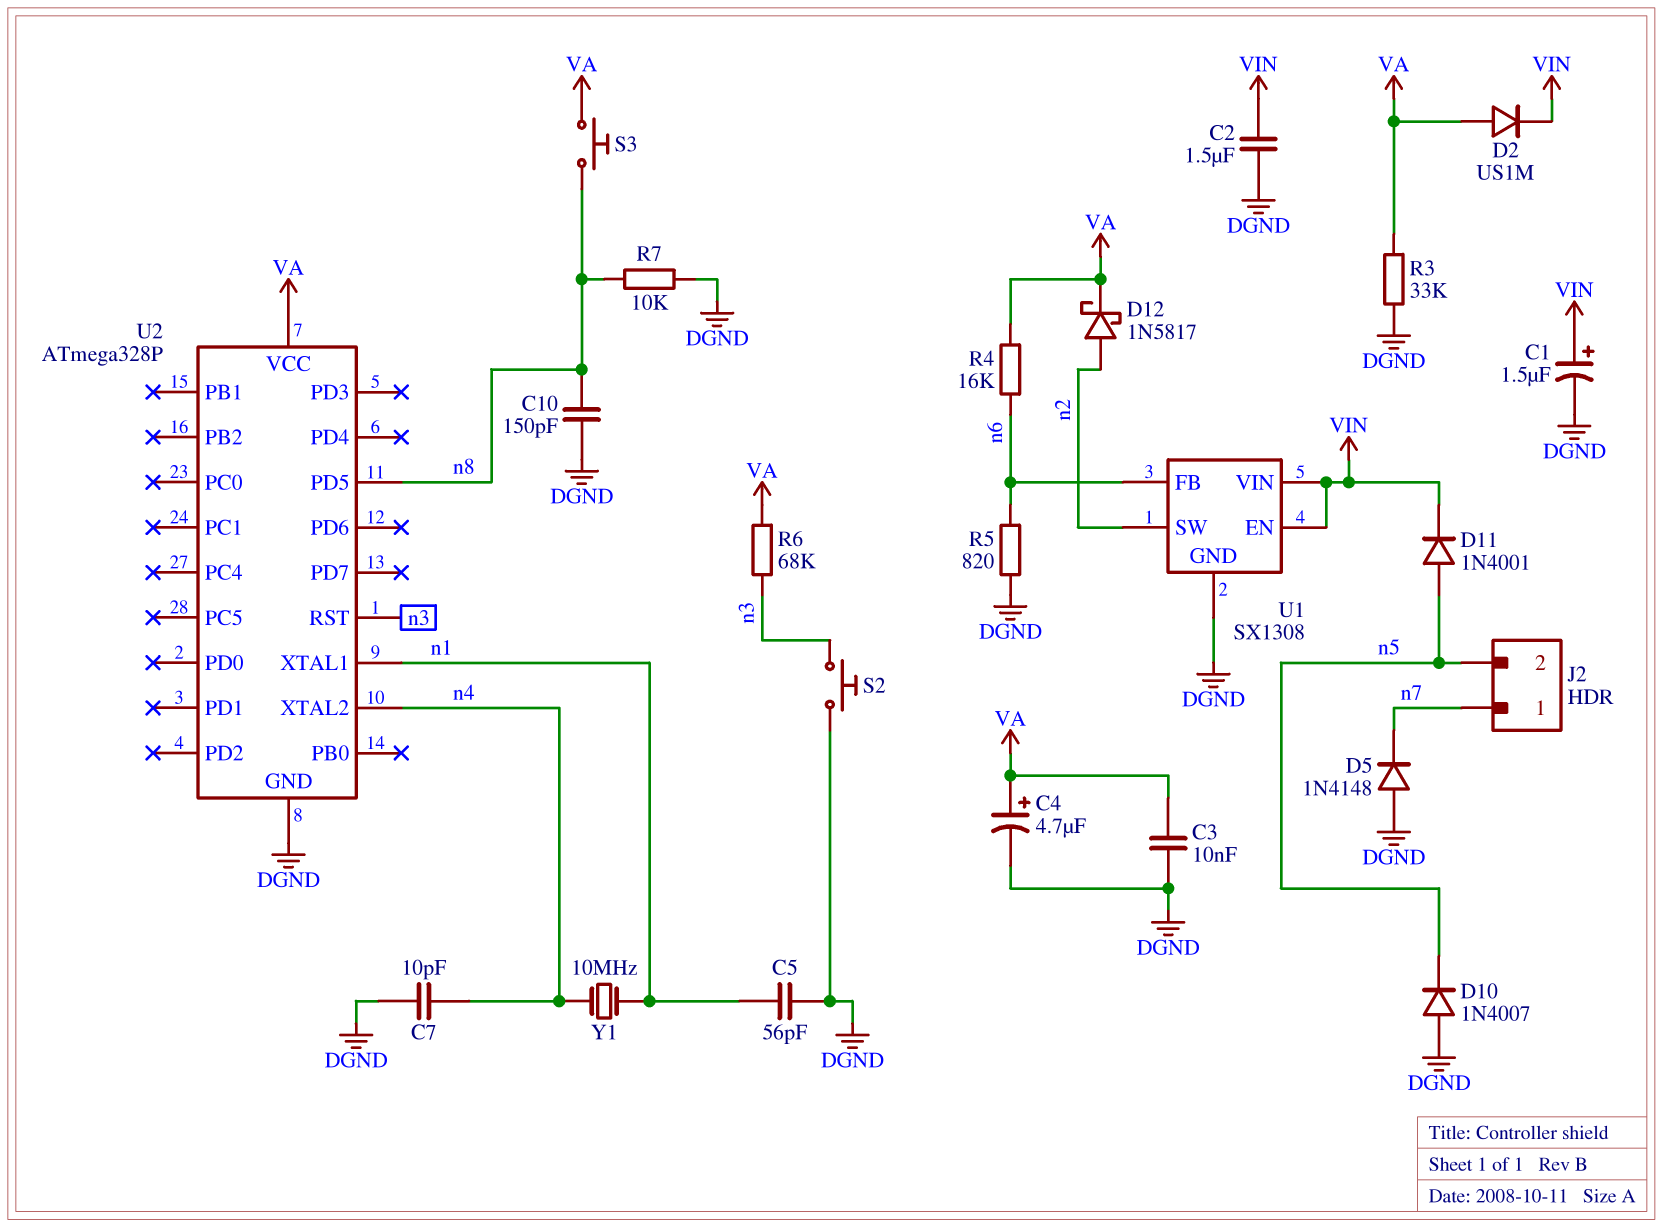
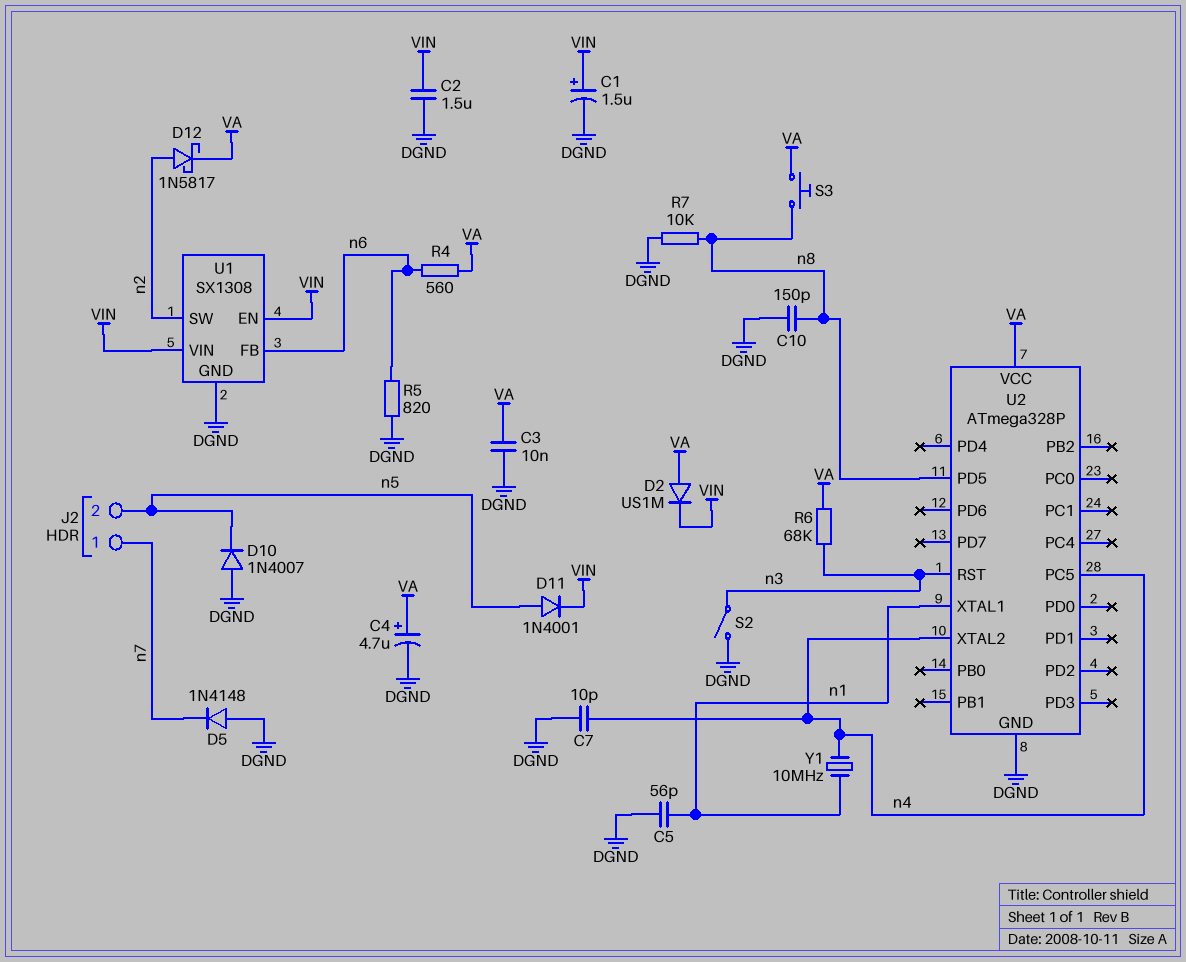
R3: 33k (DGND, VA) -> none
R4: 16k (VA, n6) -> 560 (VA, n6)
S2: button (DGND, n3) -> switch (DGND, n3)
U2 pin PC5: none -> n4

